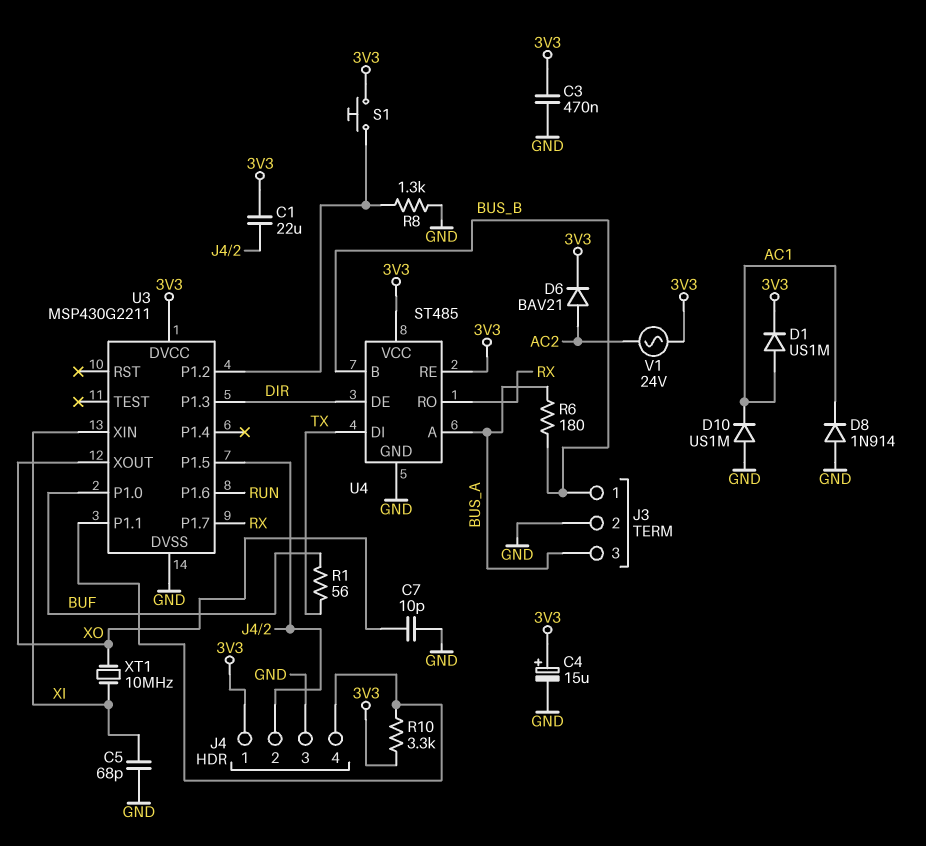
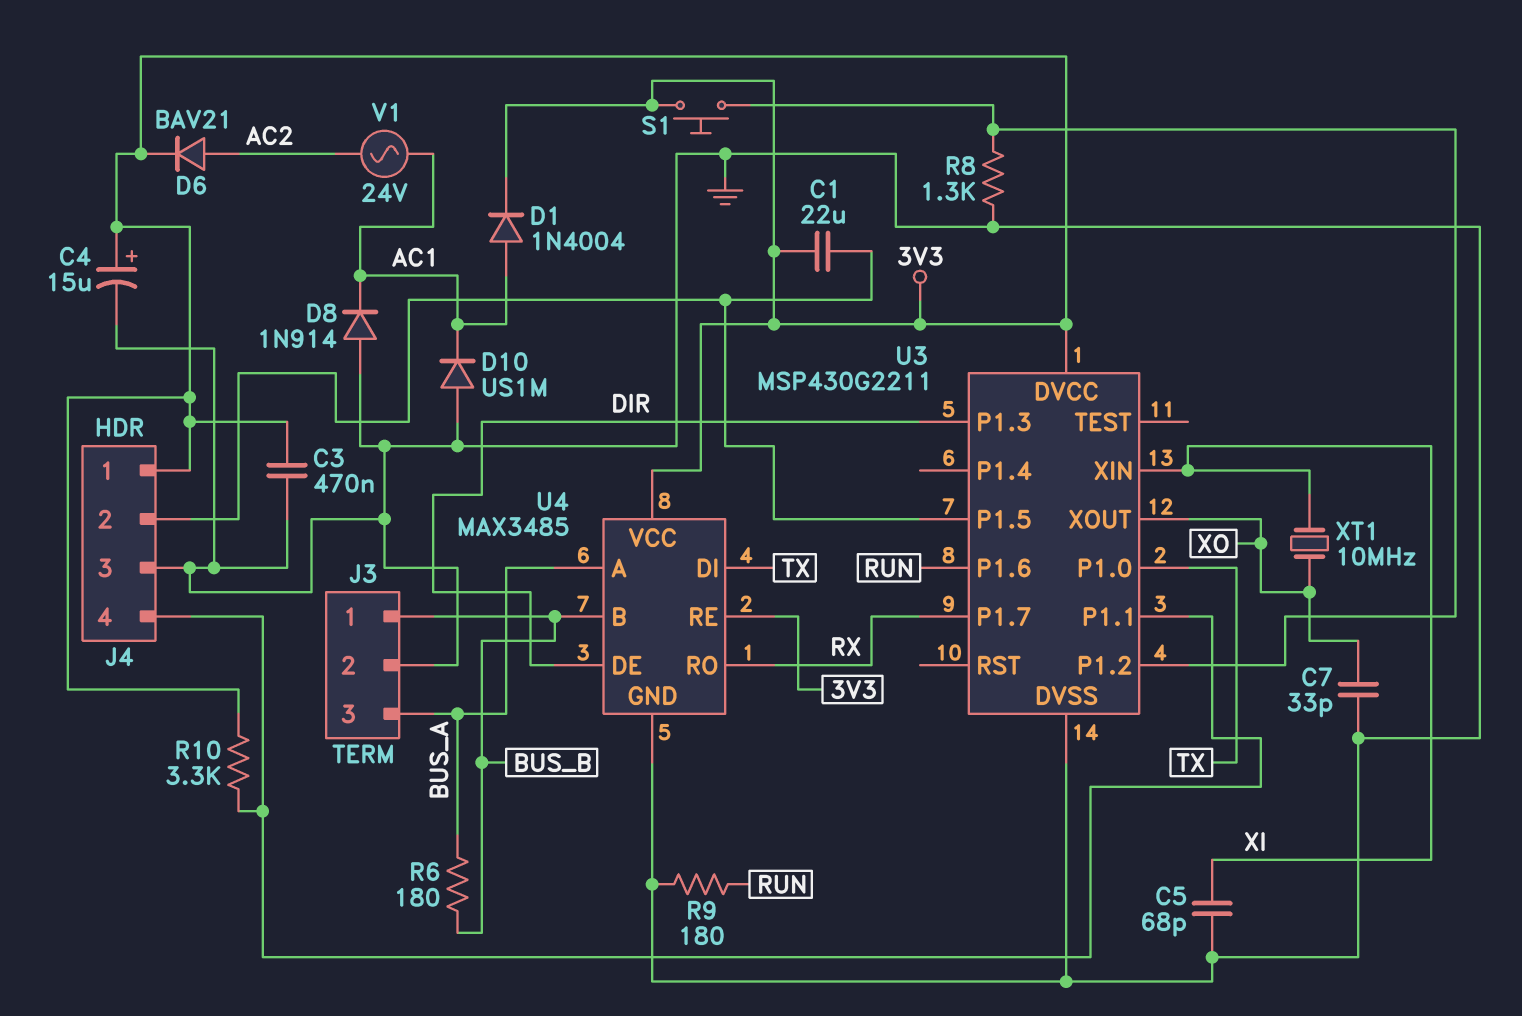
C7: 10pF (GND, XO) -> 33pF (GND, XO)
D1: diode US1M (A AC1, K 3V3) -> diode 1N4004 (A AC1, K 3V3)
R1: 56 (BUF, TX) -> none
R9: none -> 180 (GND, RUN)
U3 pin P1.0: BUF -> TX
U4: ST485 -> MAX3485
V1: AC 24V (3V3, AC2) -> AC 24V (AC1, AC2)

